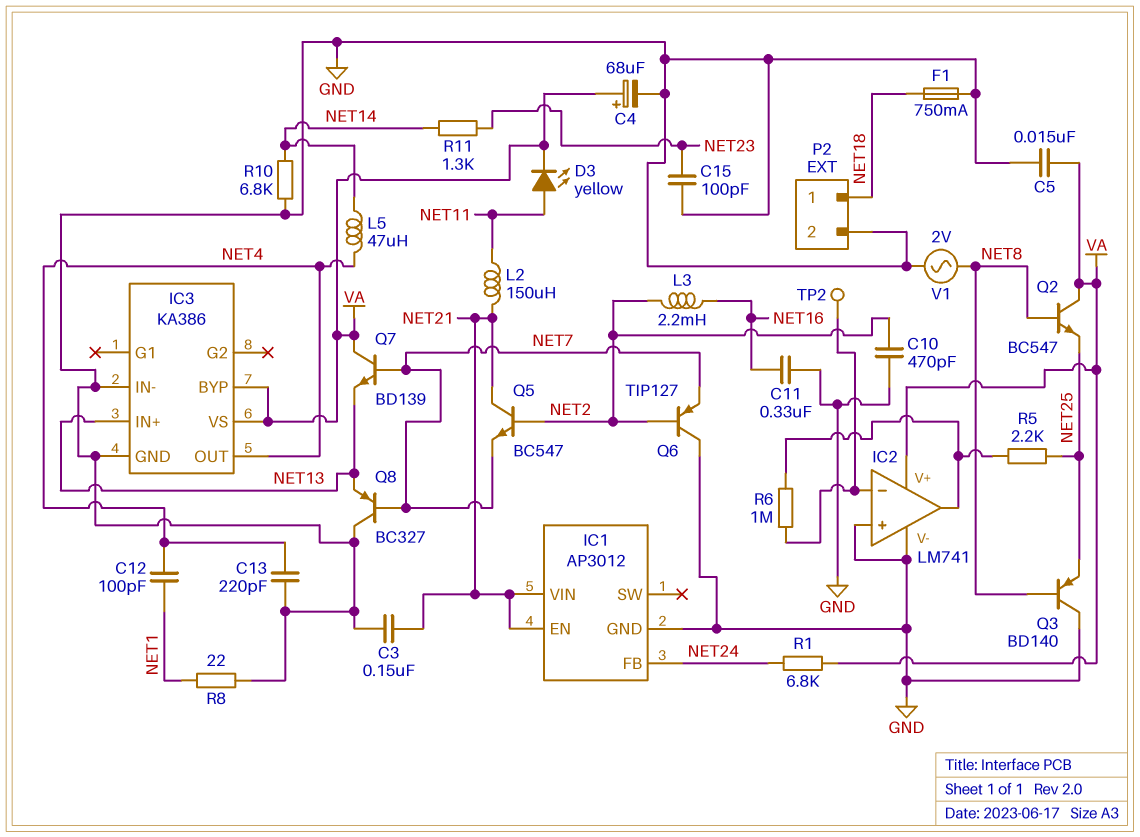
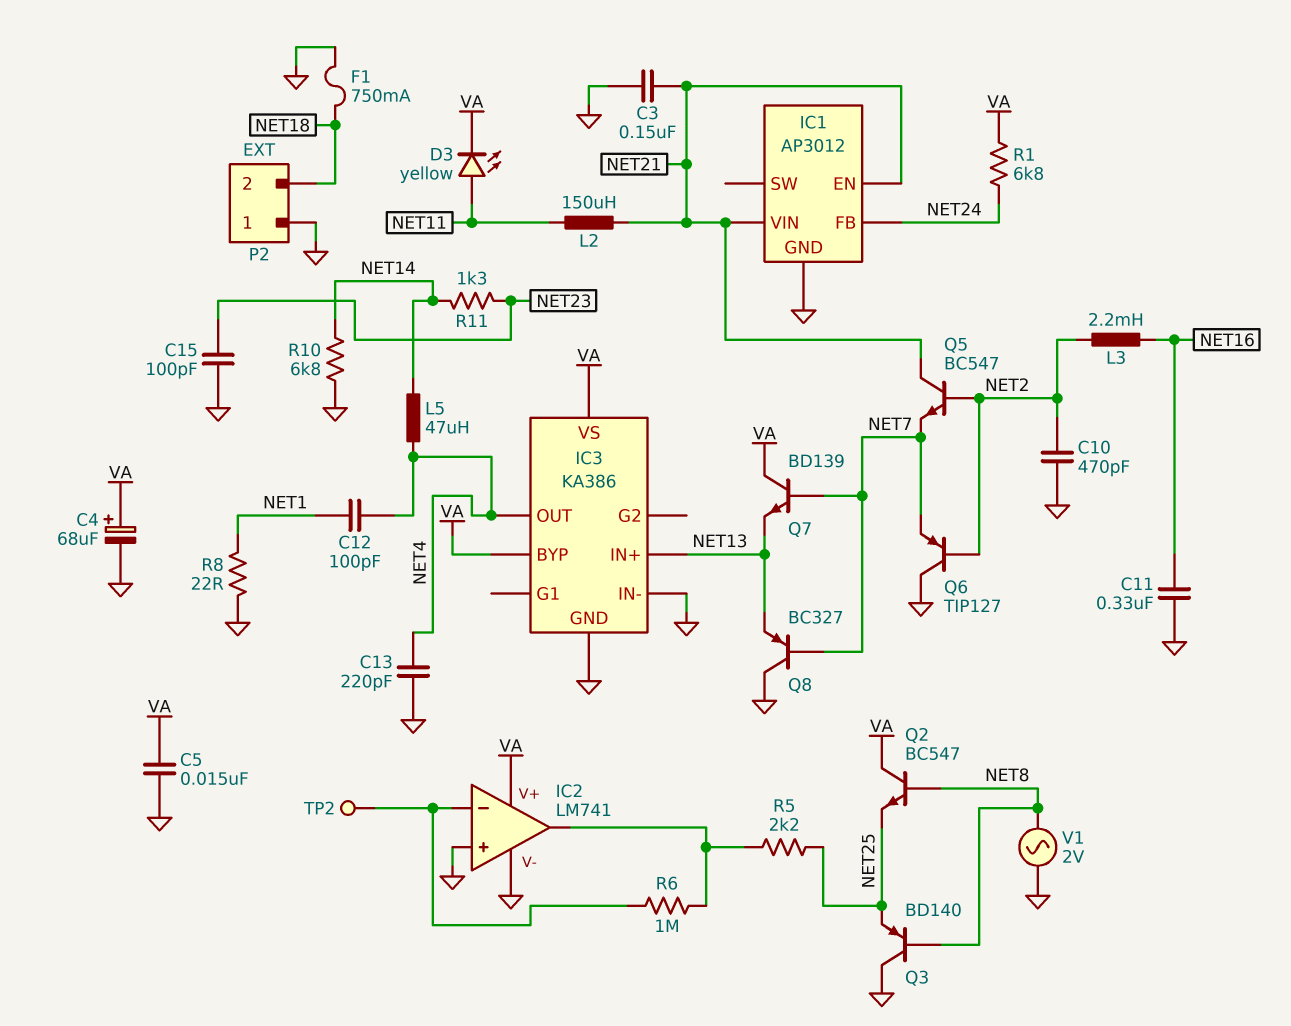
P2 pin 1: NET18 -> GND
P2 pin 2: GND -> NET18

